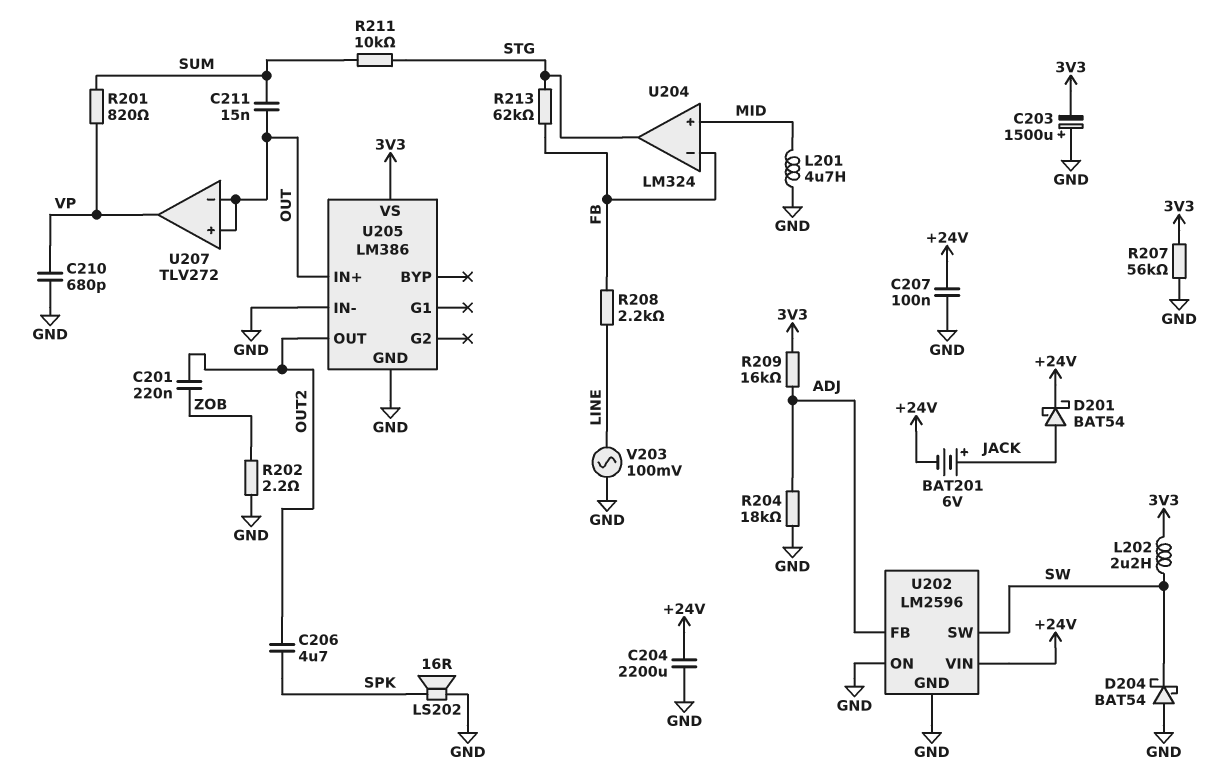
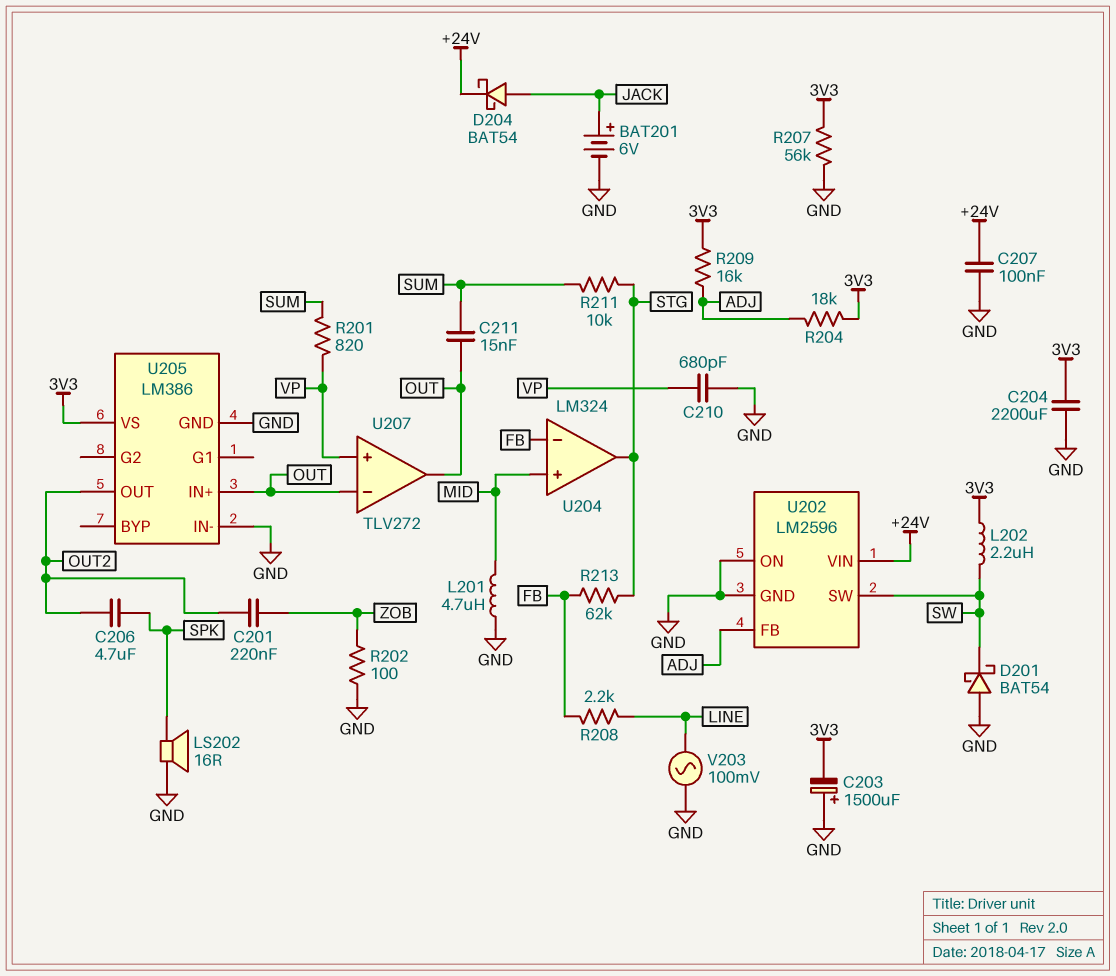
BAT201: 6V (plus JACK, minus +24V) -> 6V (plus JACK, minus GND)
C204: 2200uF (+24V, GND) -> 2200uF (3V3, GND)
D201: schottky BAT54 (A JACK, K +24V) -> schottky BAT54 (A GND, K SW)
D204: schottky BAT54 (A GND, K SW) -> schottky BAT54 (A JACK, K +24V)
R202: 2.2 (GND, ZOB) -> 100 (GND, ZOB)
R204: 18k (ADJ, GND) -> 18k (3V3, ADJ)
U207 pin in+: OUT -> VP
U207 pin out: VP -> OUT

